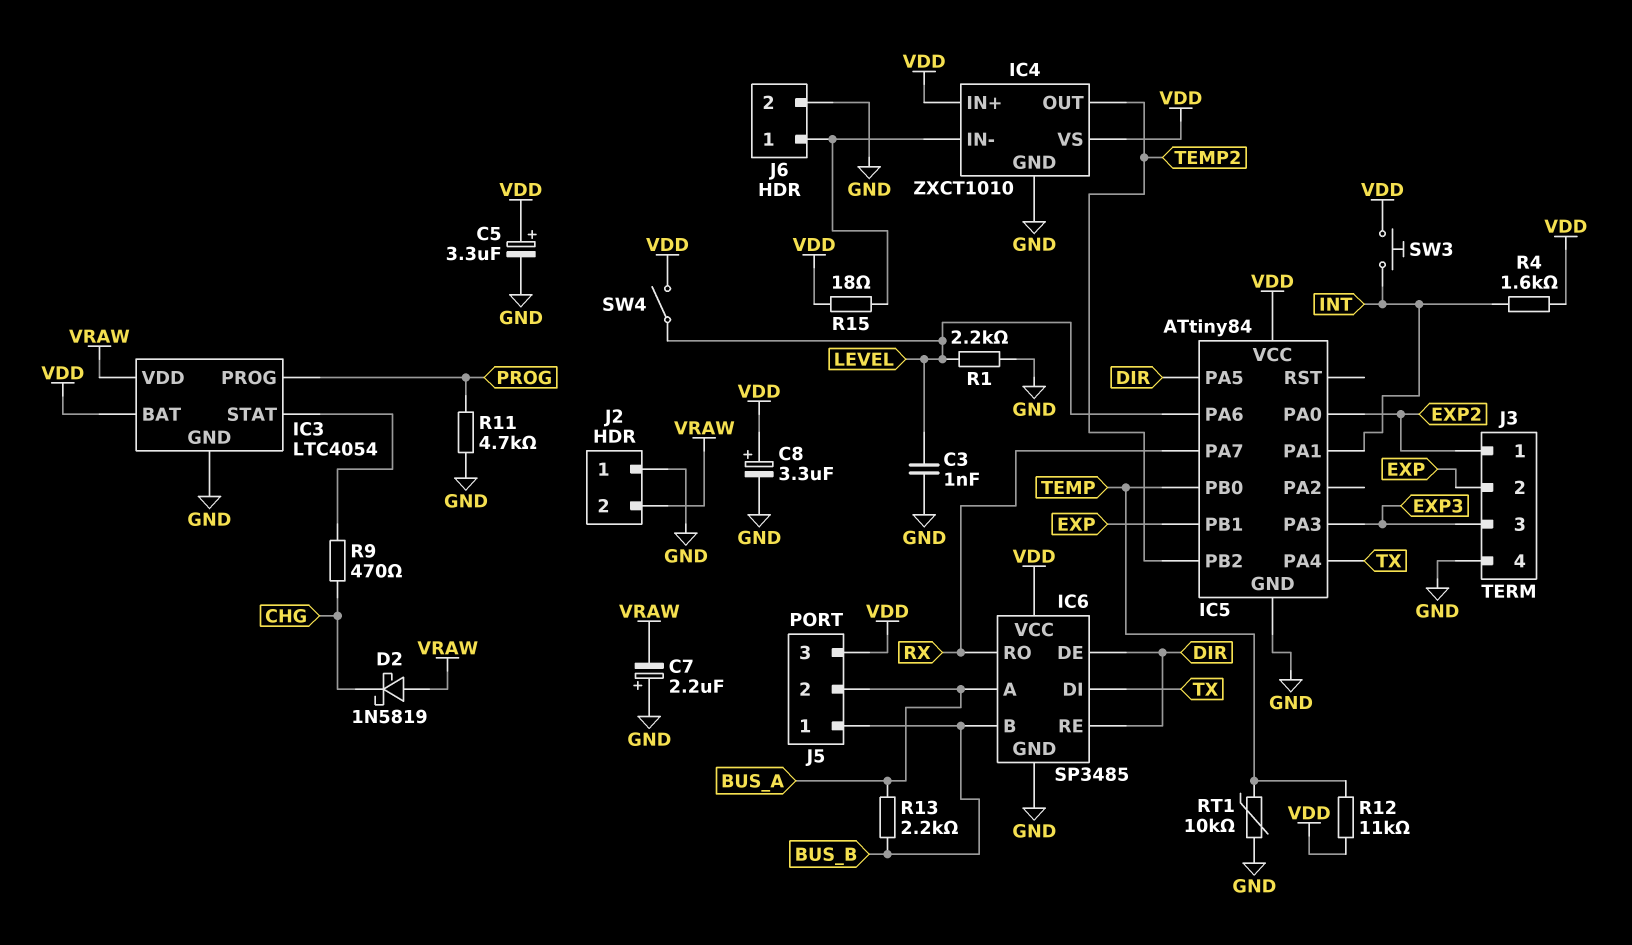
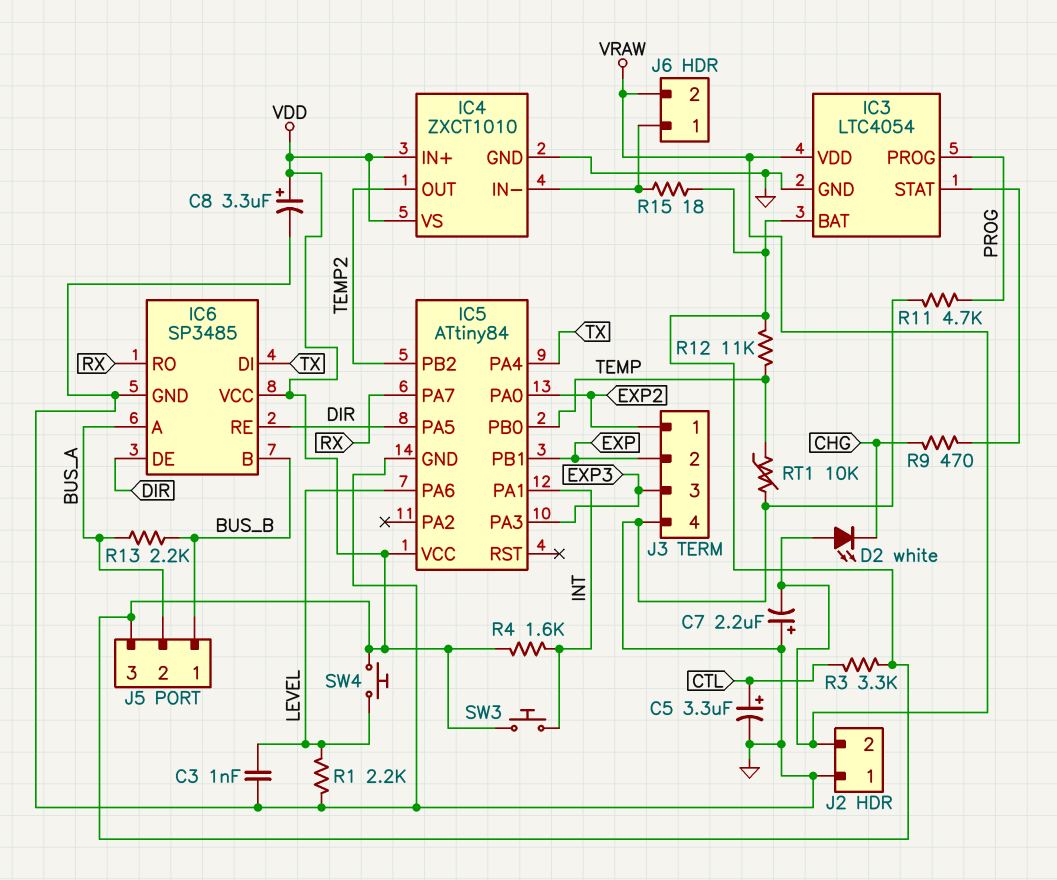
C5: 3.3uF (plus VDD, minus GND) -> 3.3uF (plus CTL, minus GND)
D2: schottky 1N5819 (A VRAW, K CHG) -> LED white (A VRAW, K CHG)
J6 pin 2: GND -> VRAW
R3: none -> 3.3k (CTL, VDD)
SW4: switch (LEVEL, VDD) -> button (LEVEL, VDD)

